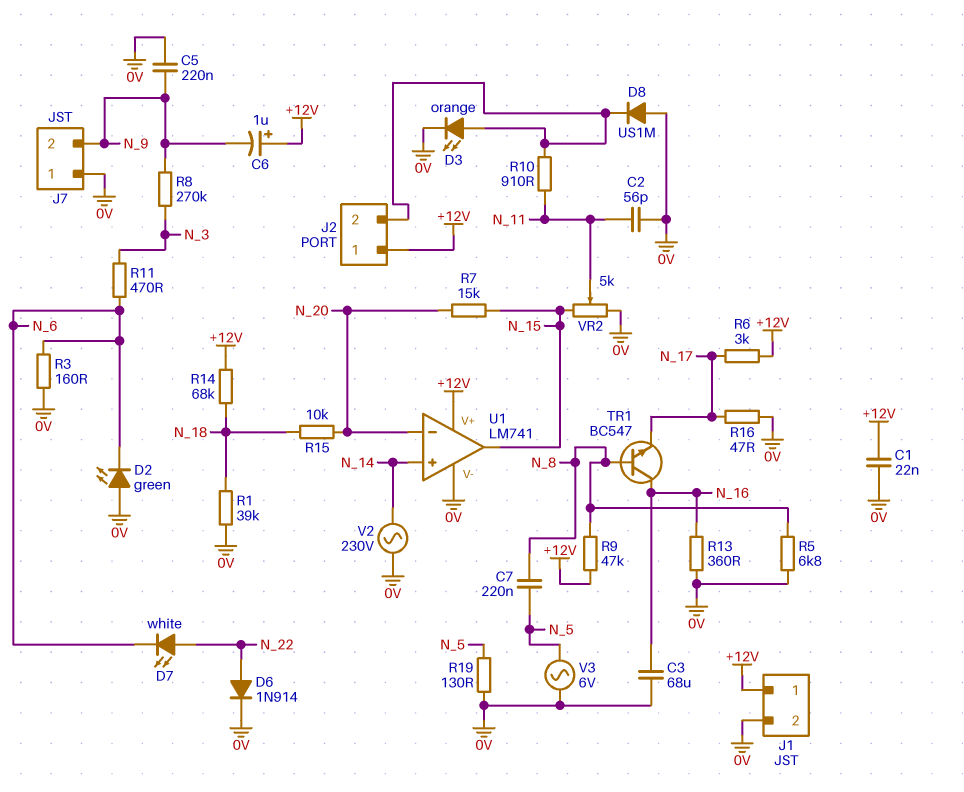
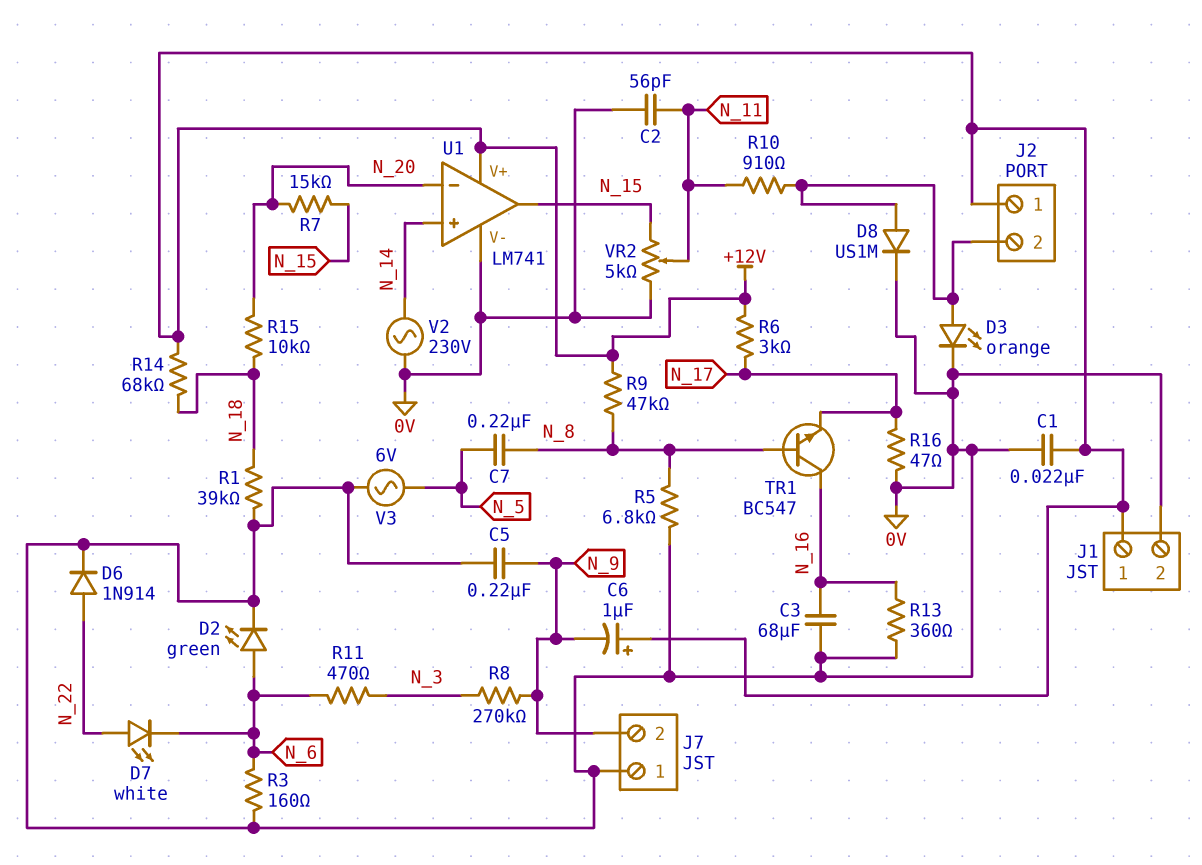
D2: LED green (A 0V, K N_6) -> LED green (A N_6, K 0V)
D8: diode US1M (A 0V, K J2/2) -> diode US1M (A J2/2, K 0V)
R19: 130 (0V, N_5) -> none

